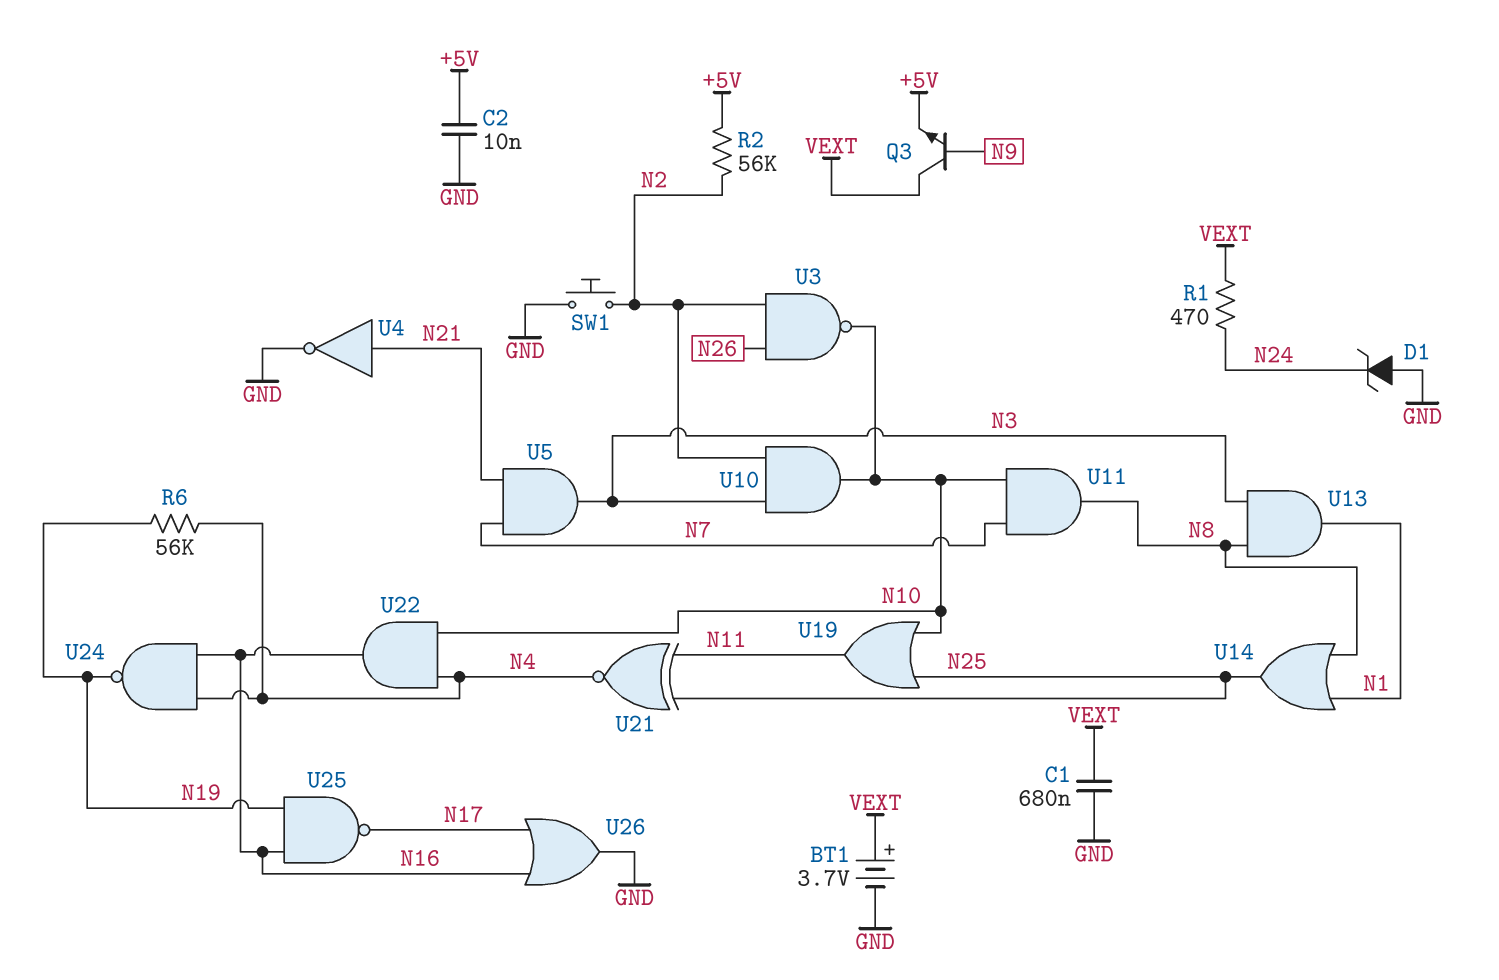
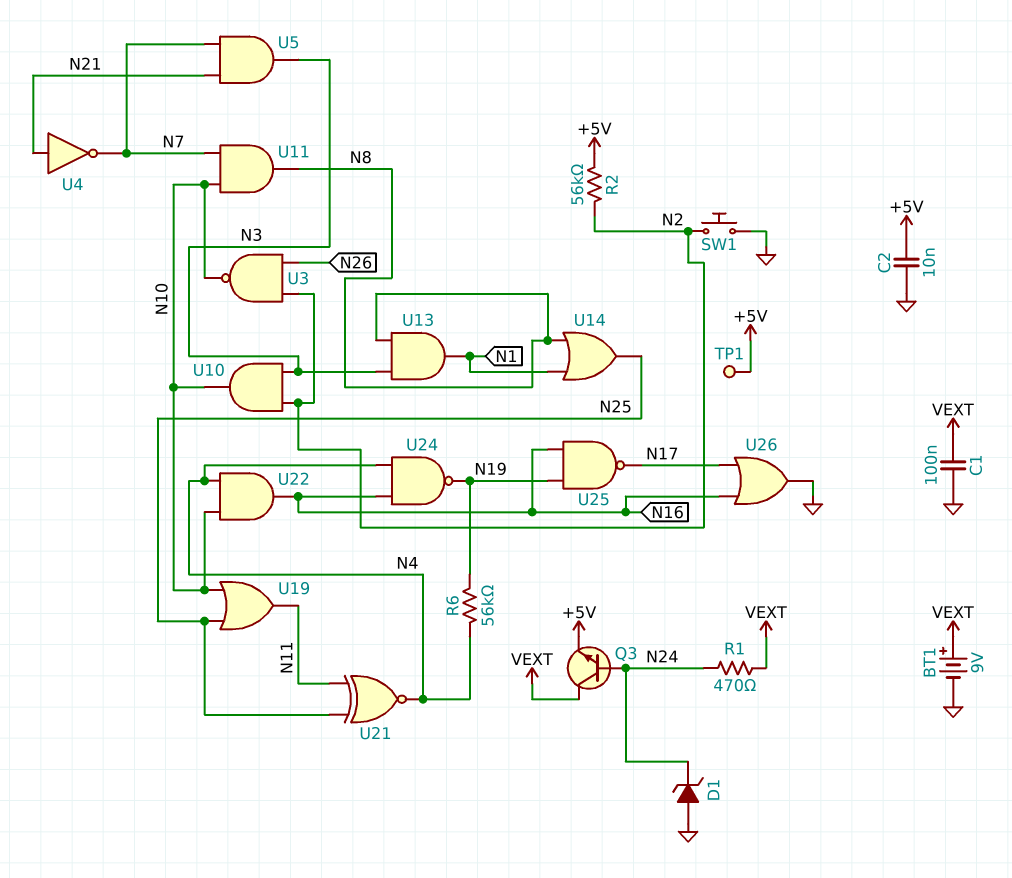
BT1: 3.7V (plus VEXT, minus GND) -> 9V (plus VEXT, minus GND)
C1: 680nF (GND, VEXT) -> 100nF (GND, VEXT)
Q3: NPN (B N9, C VEXT, E +5V) -> NPN (B N24, C VEXT, E +5V)
TP1: none -> test point (+5V)
U4: NOT (in N21, out GND) -> NOT (in N21, out N7)

